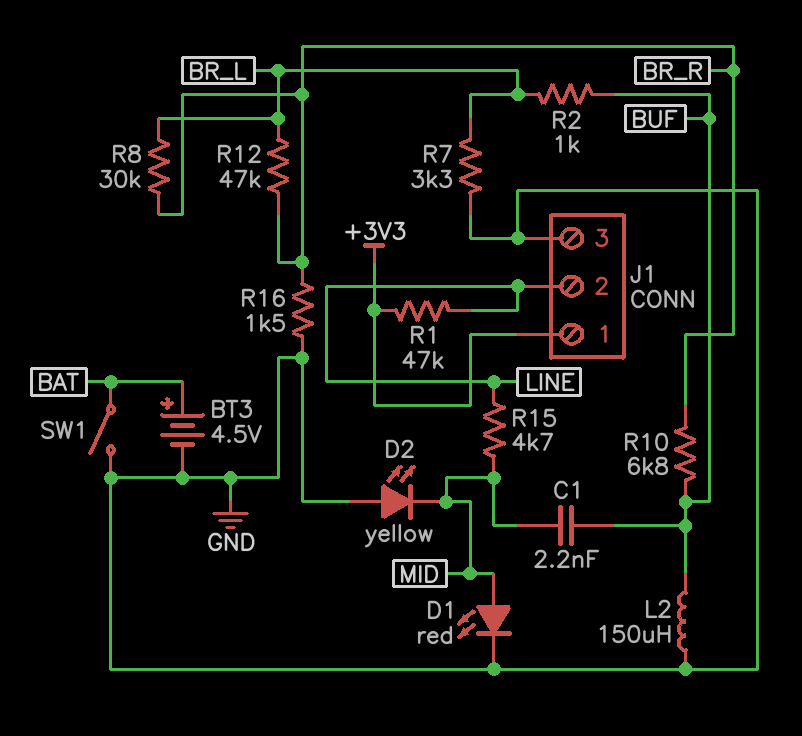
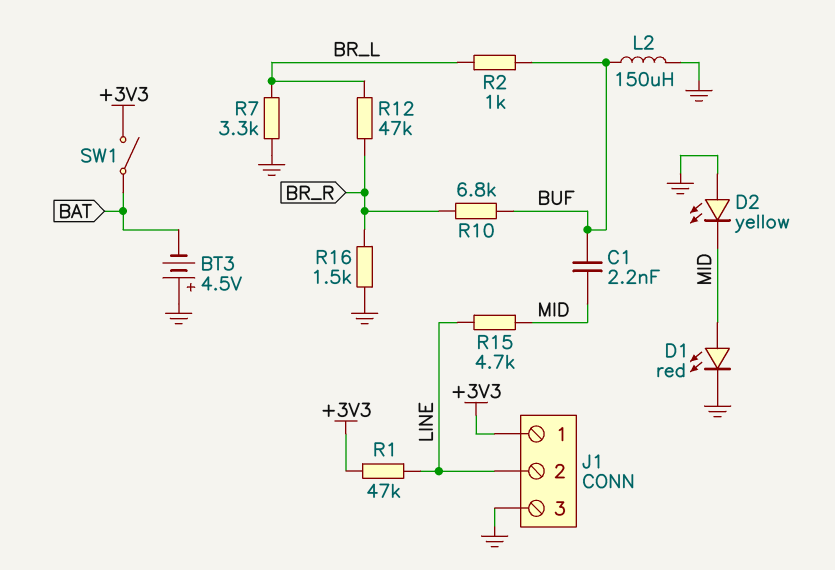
BT3: 4.5V (plus BAT, minus GND) -> 4.5V (plus GND, minus BAT)
R8: 30k (BR_L, BR_R) -> none
SW1: switch (BAT, GND) -> switch (+3V3, BAT)

